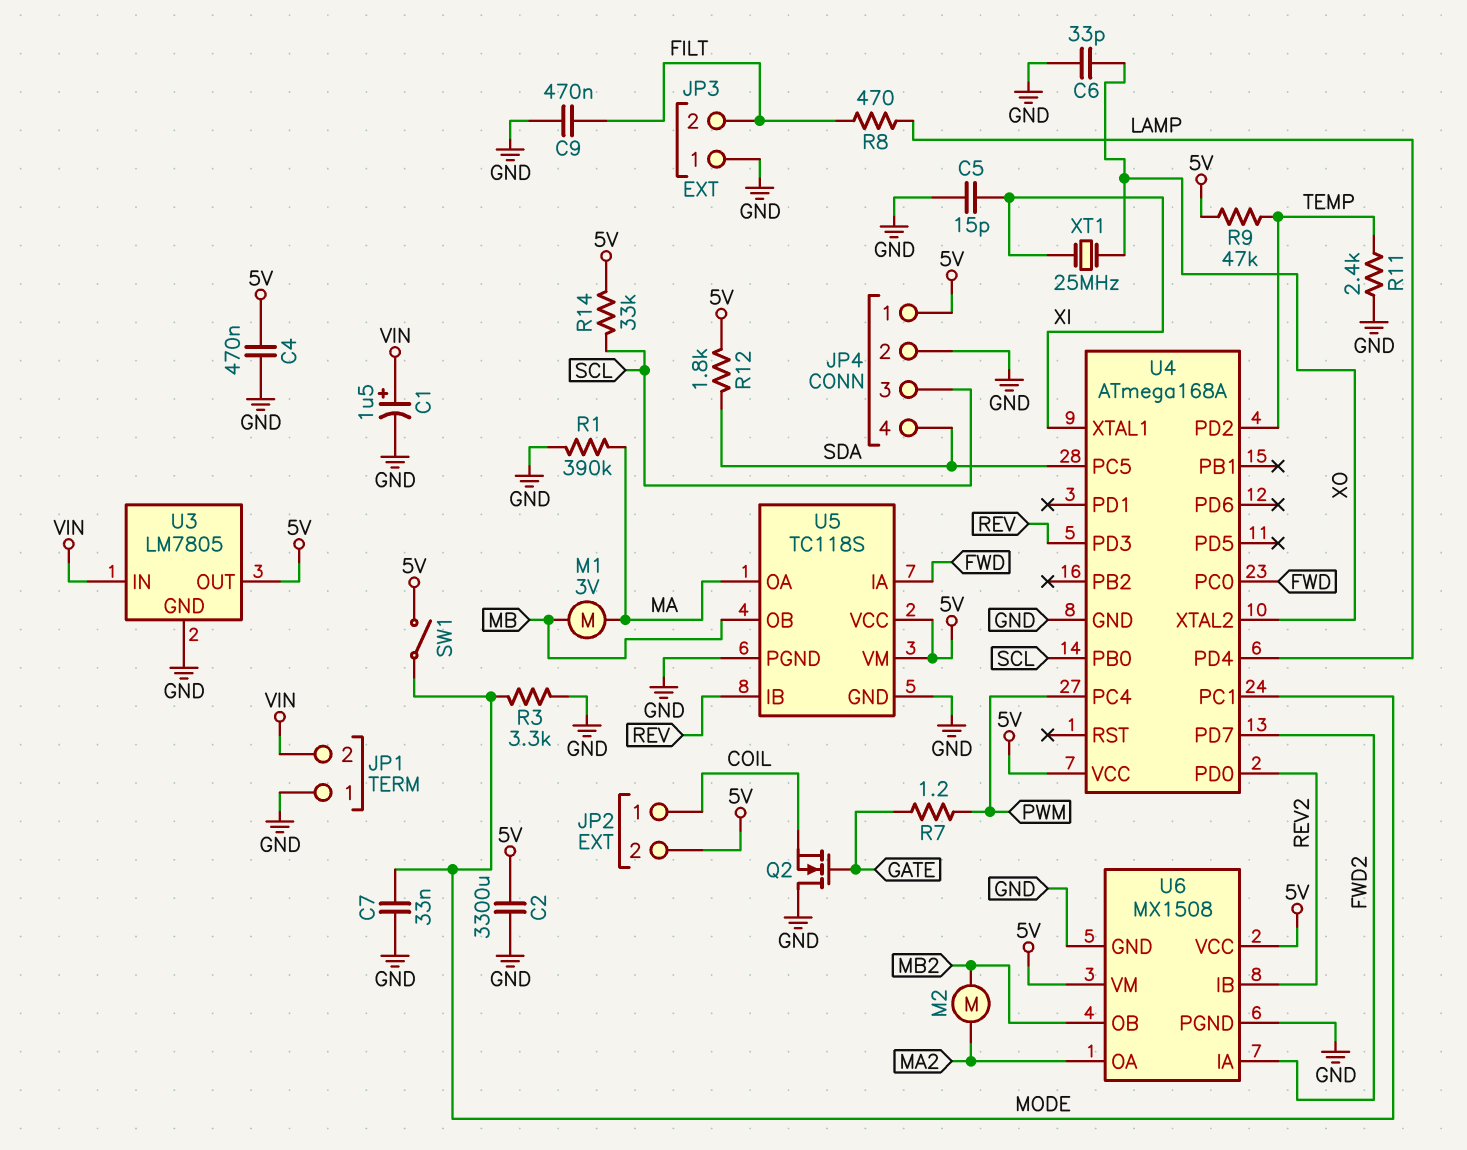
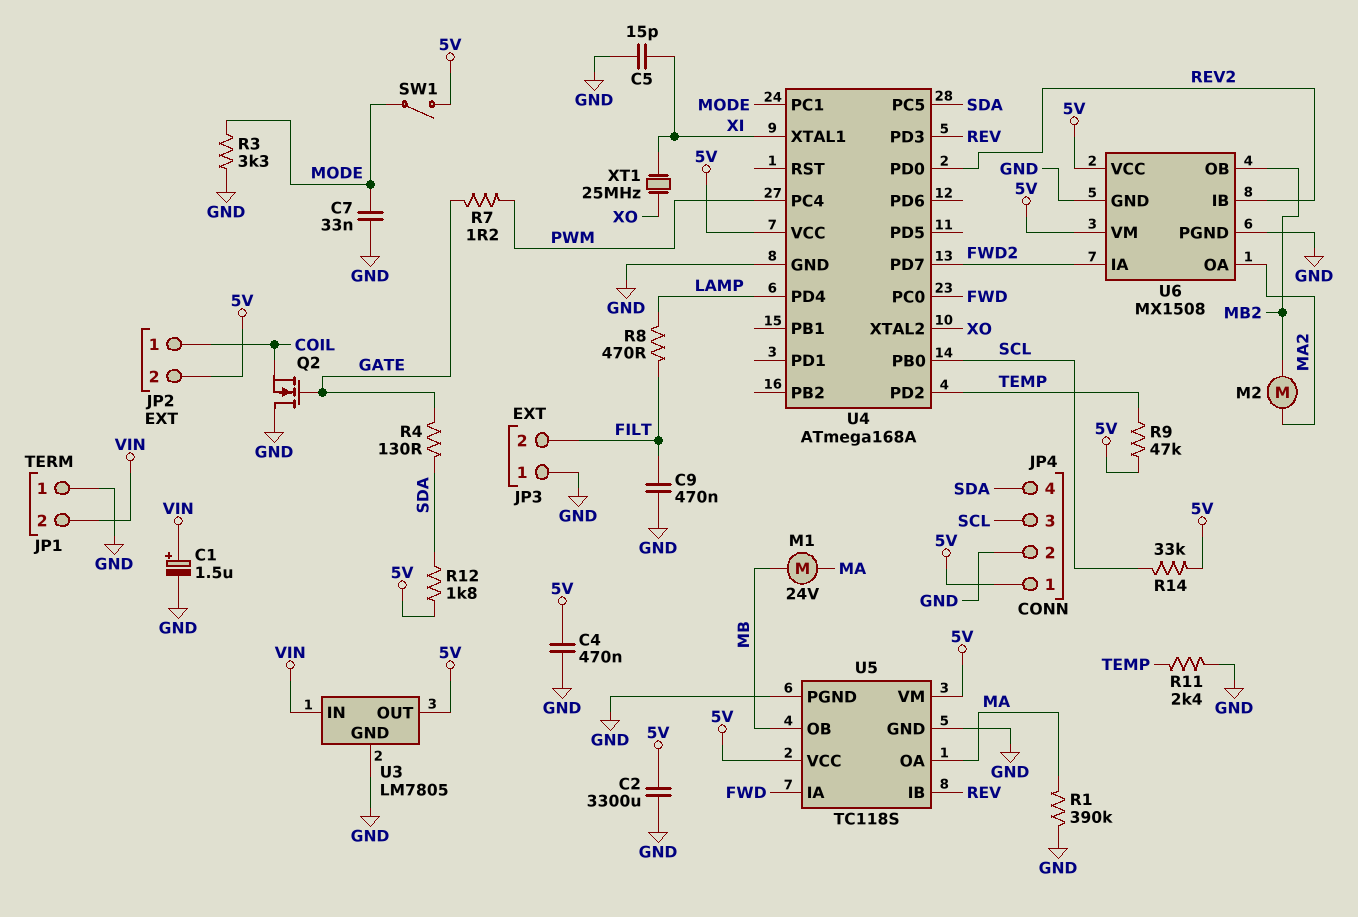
C6: 33pF (GND, XO) -> none
M1: motor 3V (MA, MB) -> motor 24V (MA, MB)
R4: none -> 130 (GATE, SDA)

